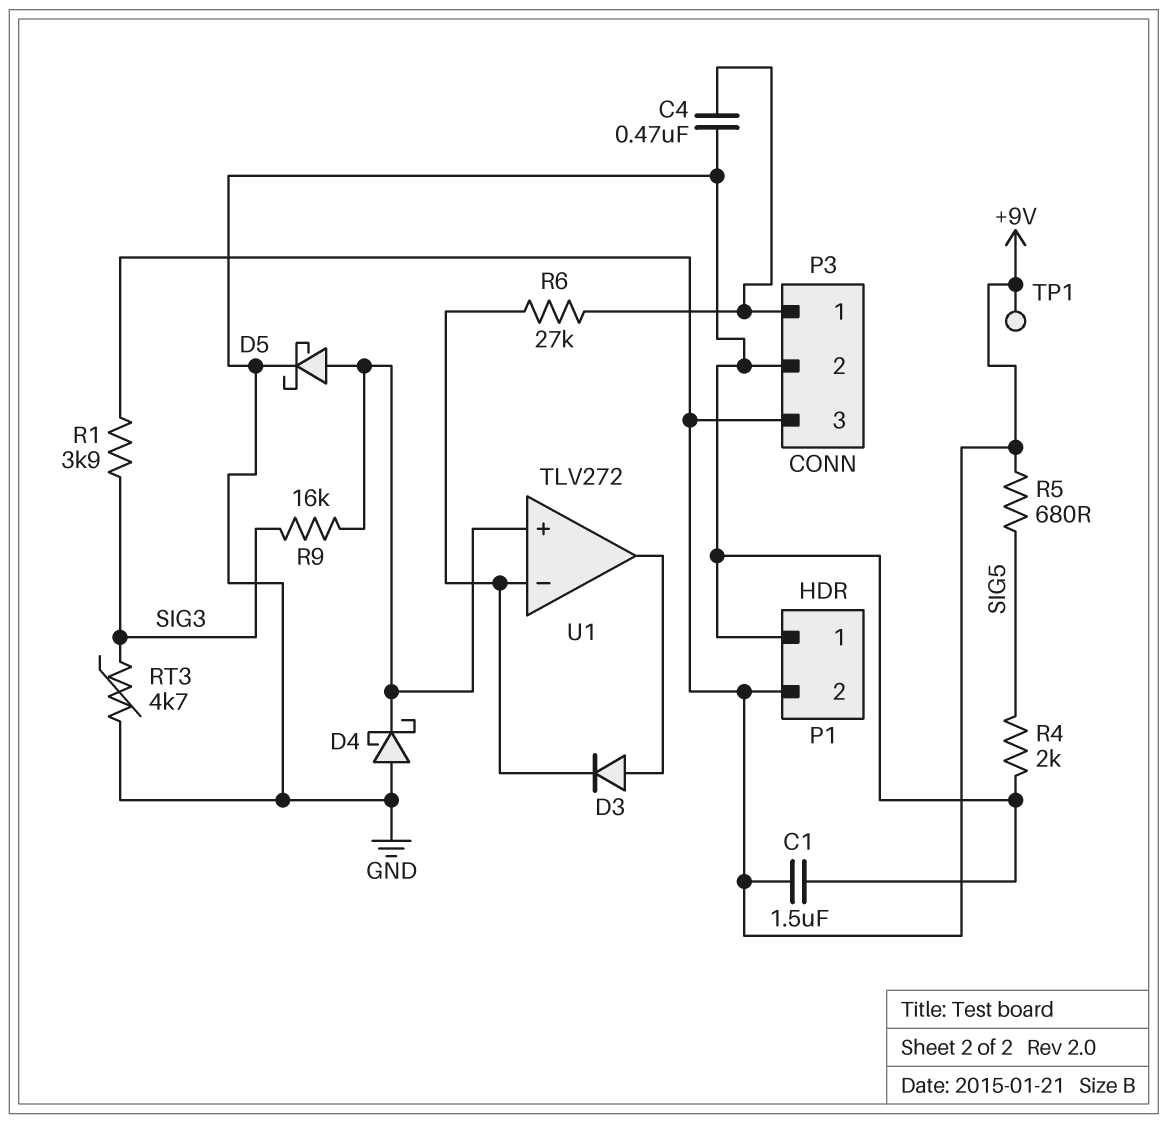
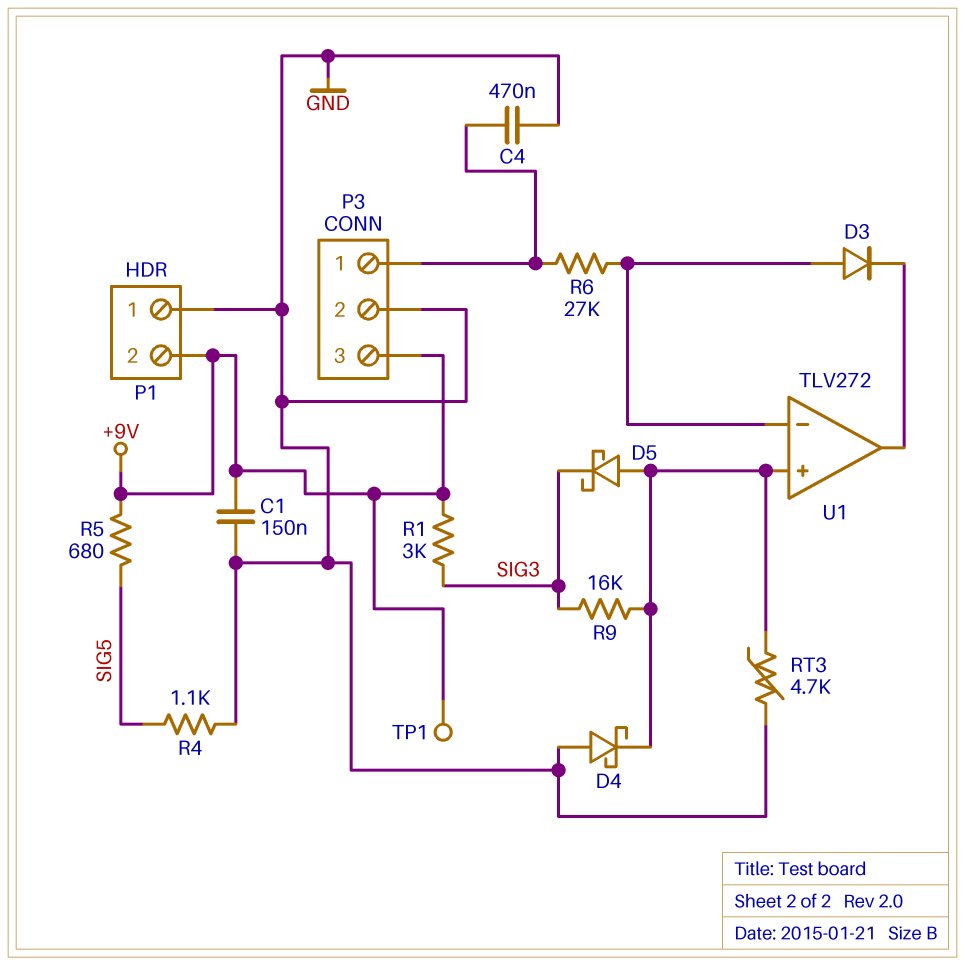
C1: 1.5uF (+9V, GND) -> 150nF (+9V, GND)
D3: diode (A U1/out, K U1/in-) -> diode (A U1/in-, K U1/out)
D5: schottky (A U1/in+, K GND) -> schottky (A U1/in+, K SIG3)
R1: 3.9k (+9V, SIG3) -> 3k (+9V, SIG3)
R4: 2k (GND, SIG5) -> 1.1k (GND, SIG5)
RT3: 4.7k (GND, SIG3) -> 4.7k (GND, U1/in+)

